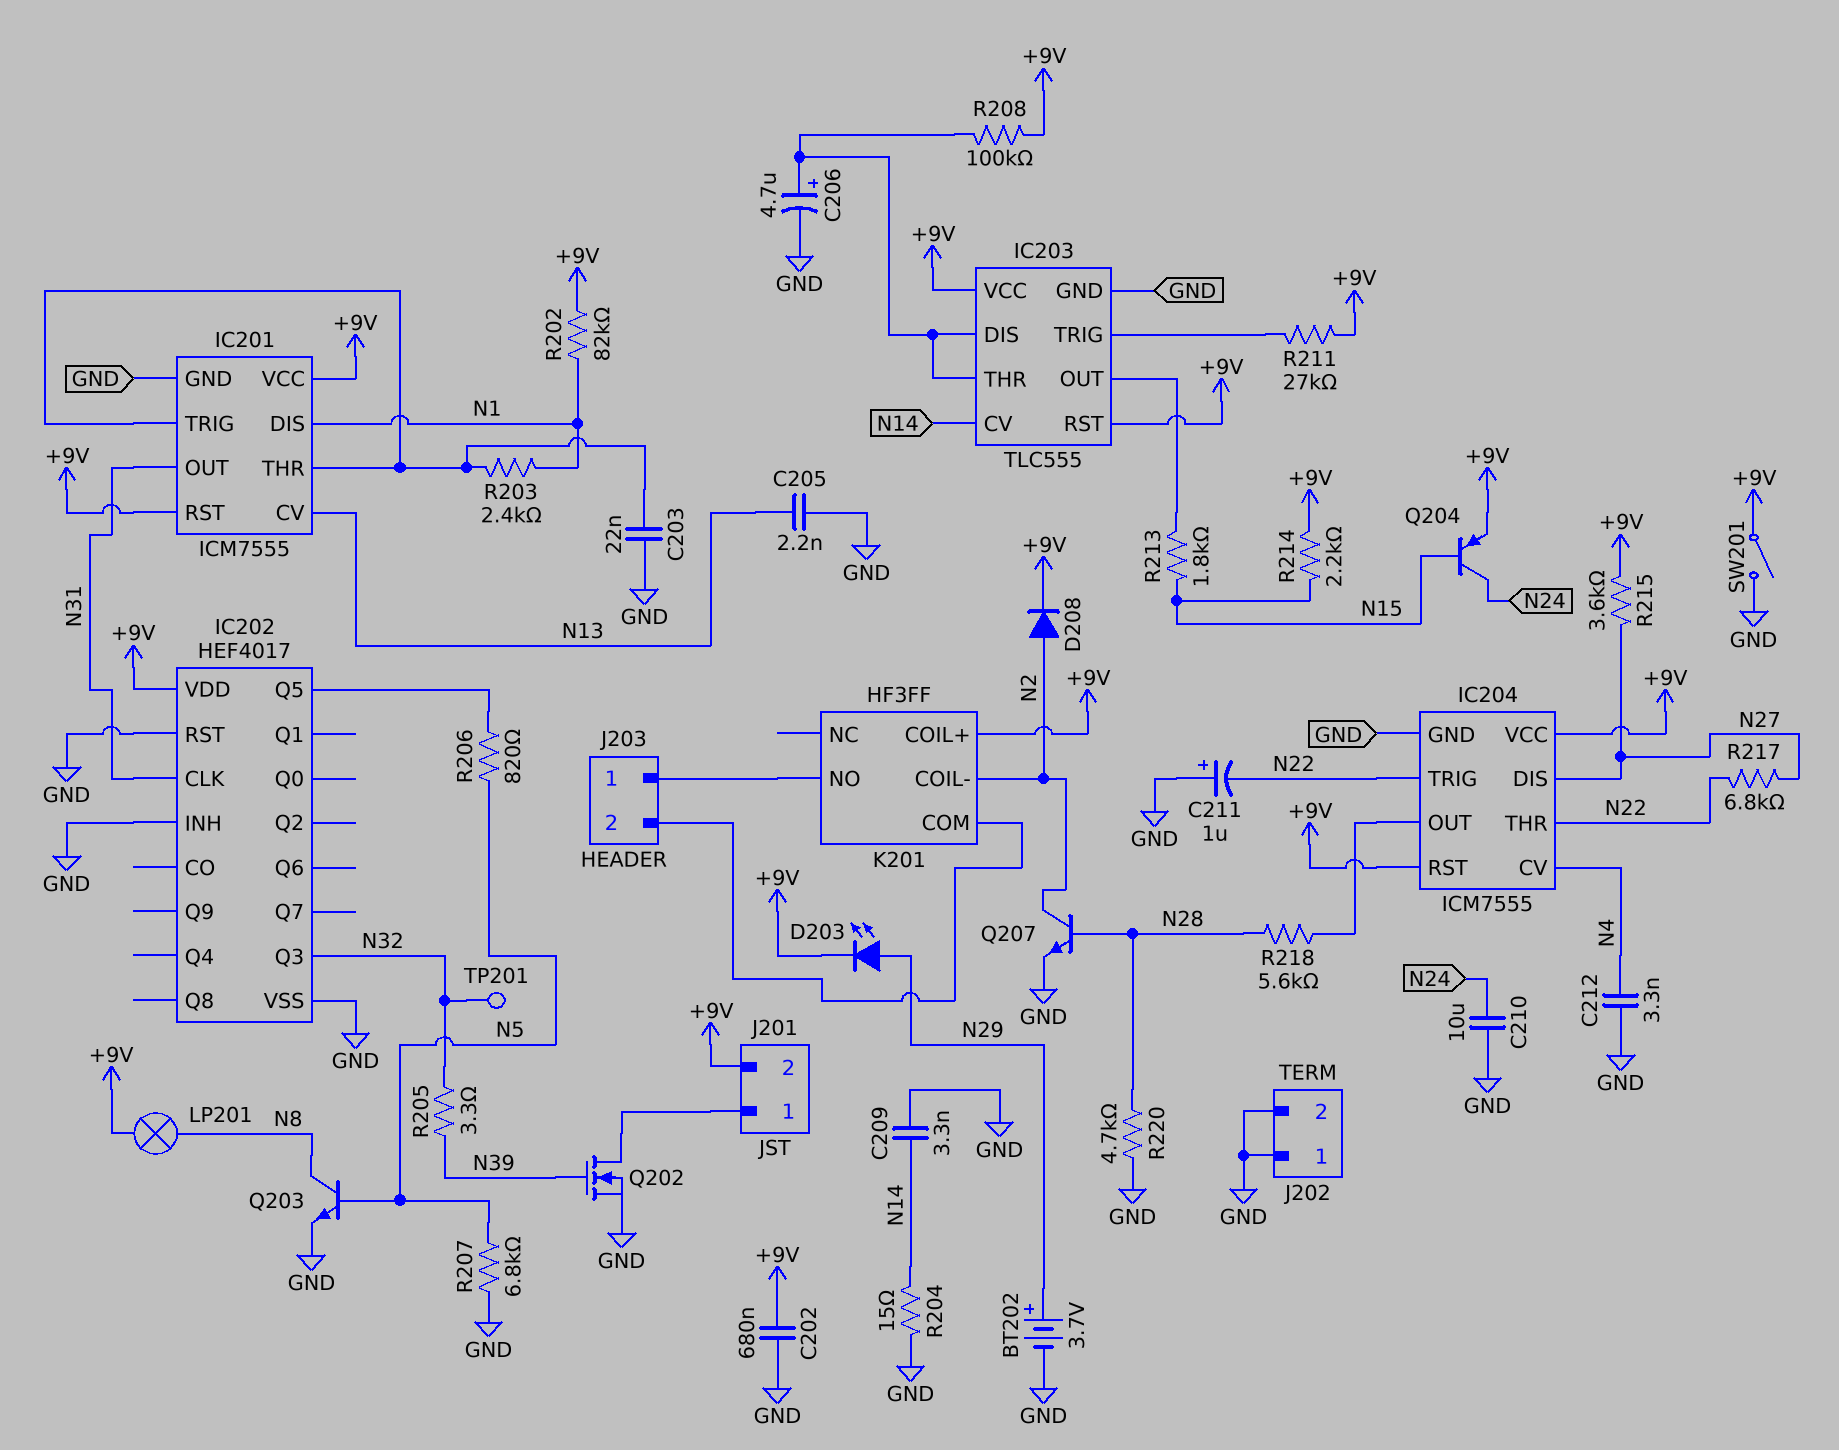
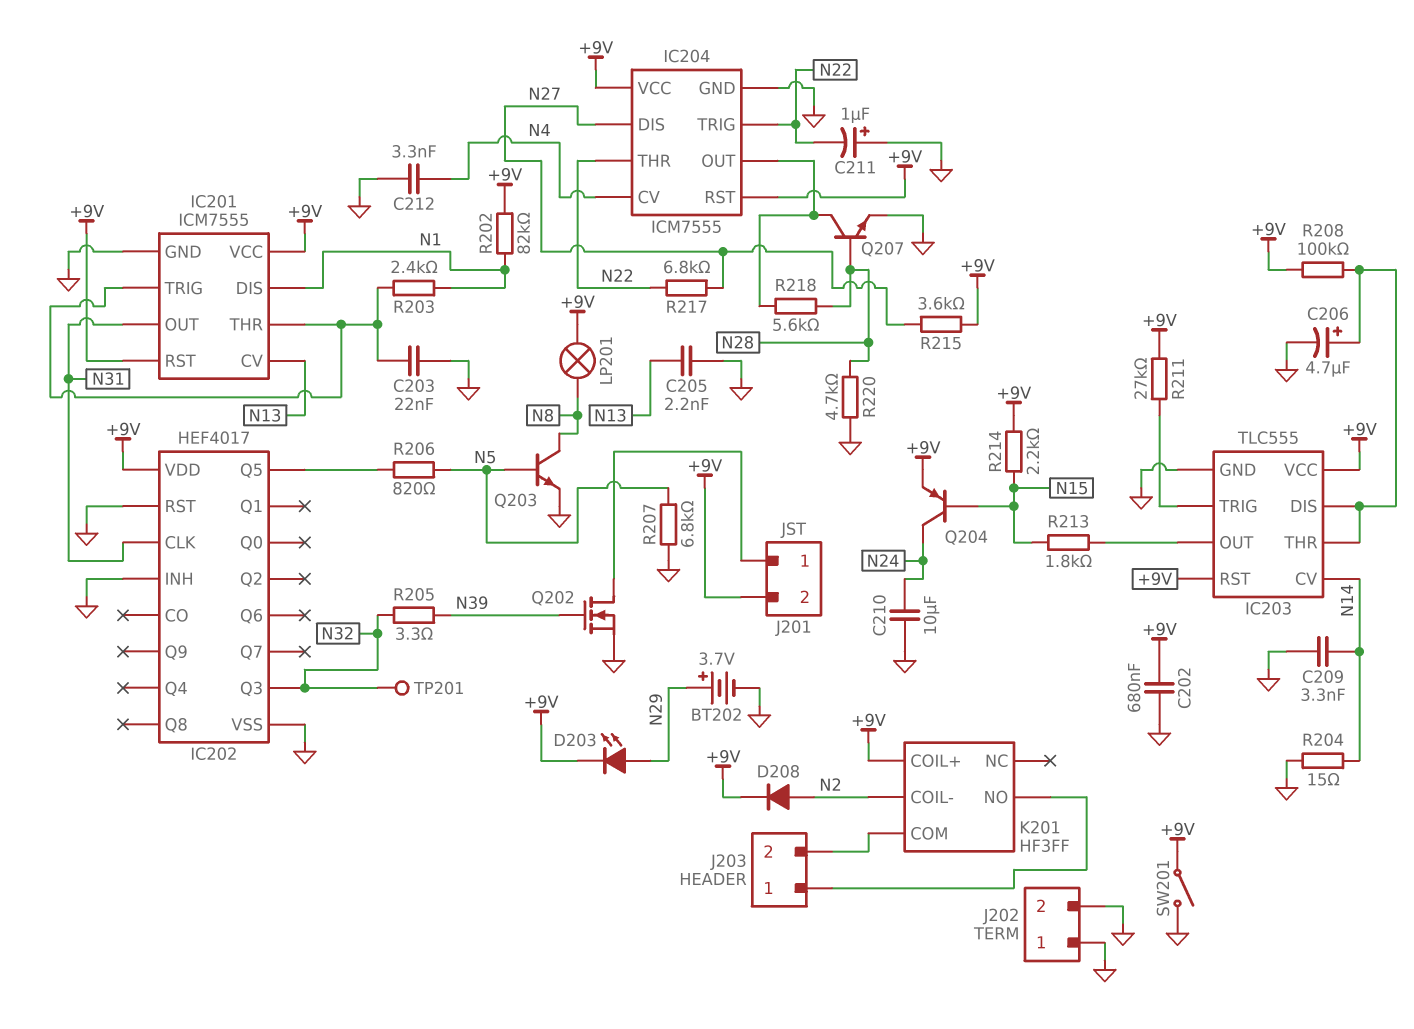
Q207: NPN (B N28, C N2, E GND) -> NPN (B N28, C IC204/OUT, E GND)

